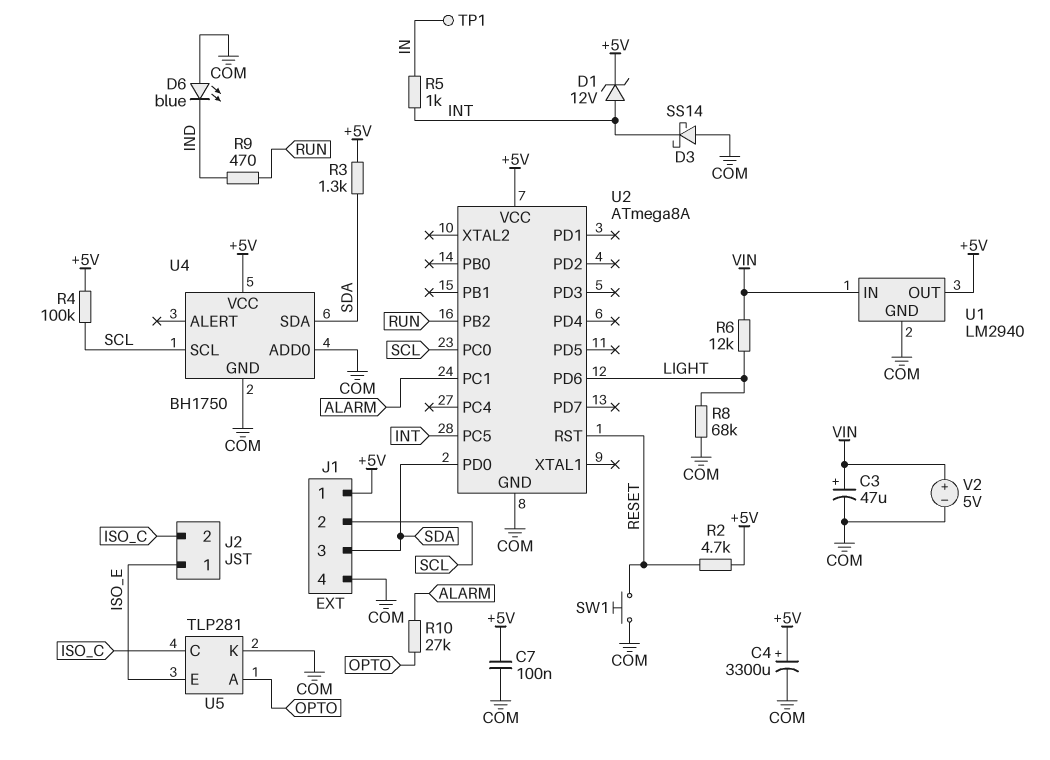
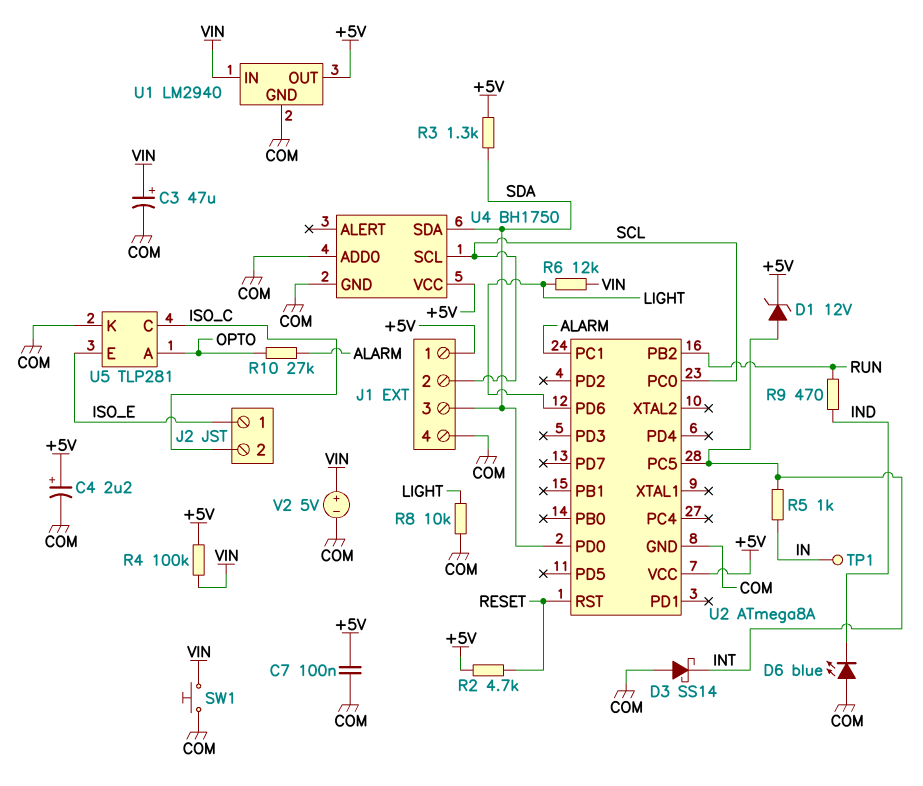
C4: 3300uF (plus +5V, minus COM) -> 2.2uF (plus +5V, minus COM)
R4: 100k (+5V, SCL) -> 100k (+5V, VIN)
R8: 68k (COM, LIGHT) -> 10k (COM, LIGHT)
SW1: button (COM, RESET) -> button (COM, VIN)

